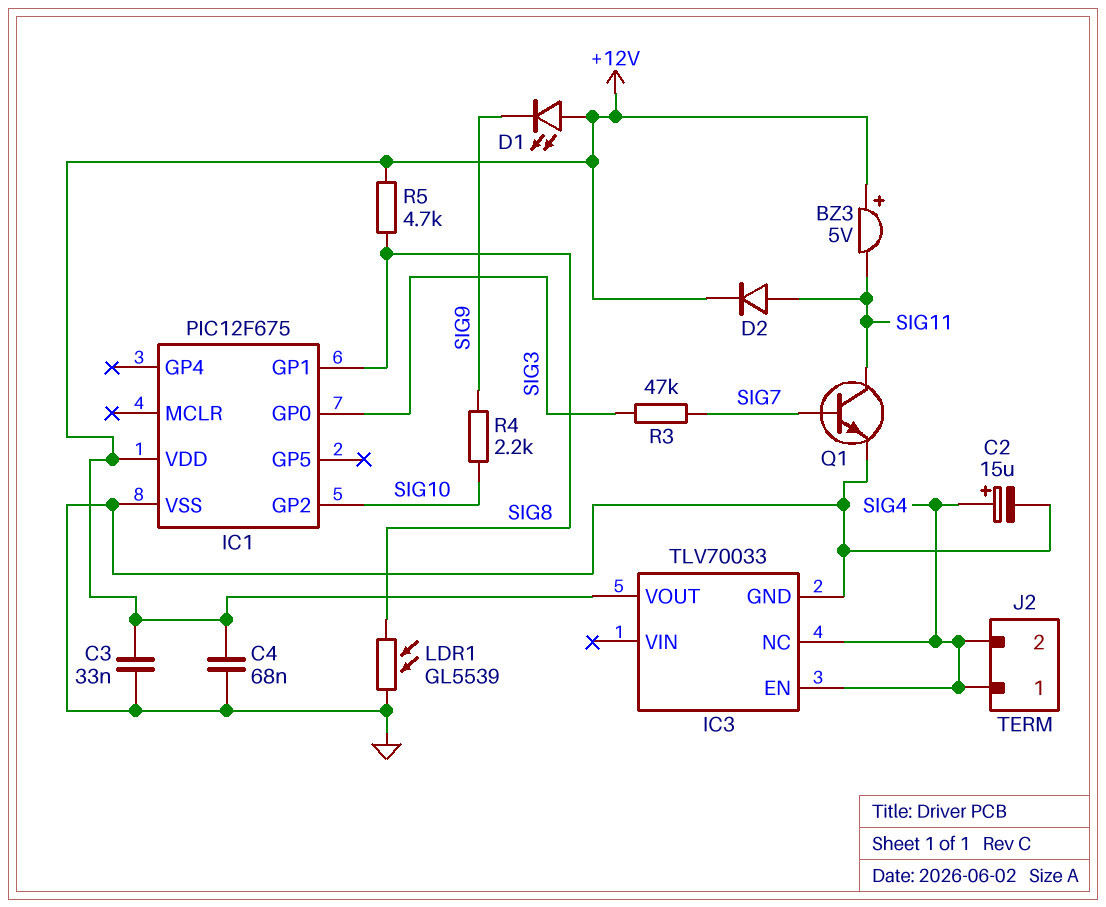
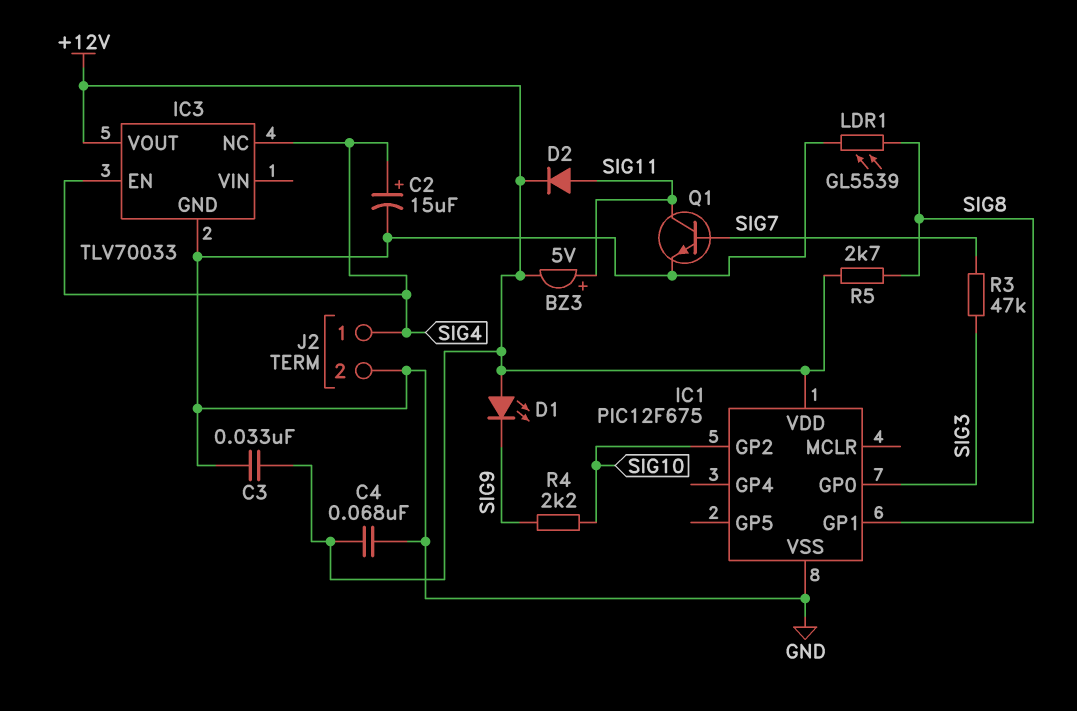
BZ3: buzzer 5V (plus +12V, minus SIG11) -> buzzer 5V (plus SIG11, minus +12V)
J2 pin 2: SIG4 -> GND
R5: 4.7k (+12V, SIG8) -> 2.7k (+12V, SIG8)

